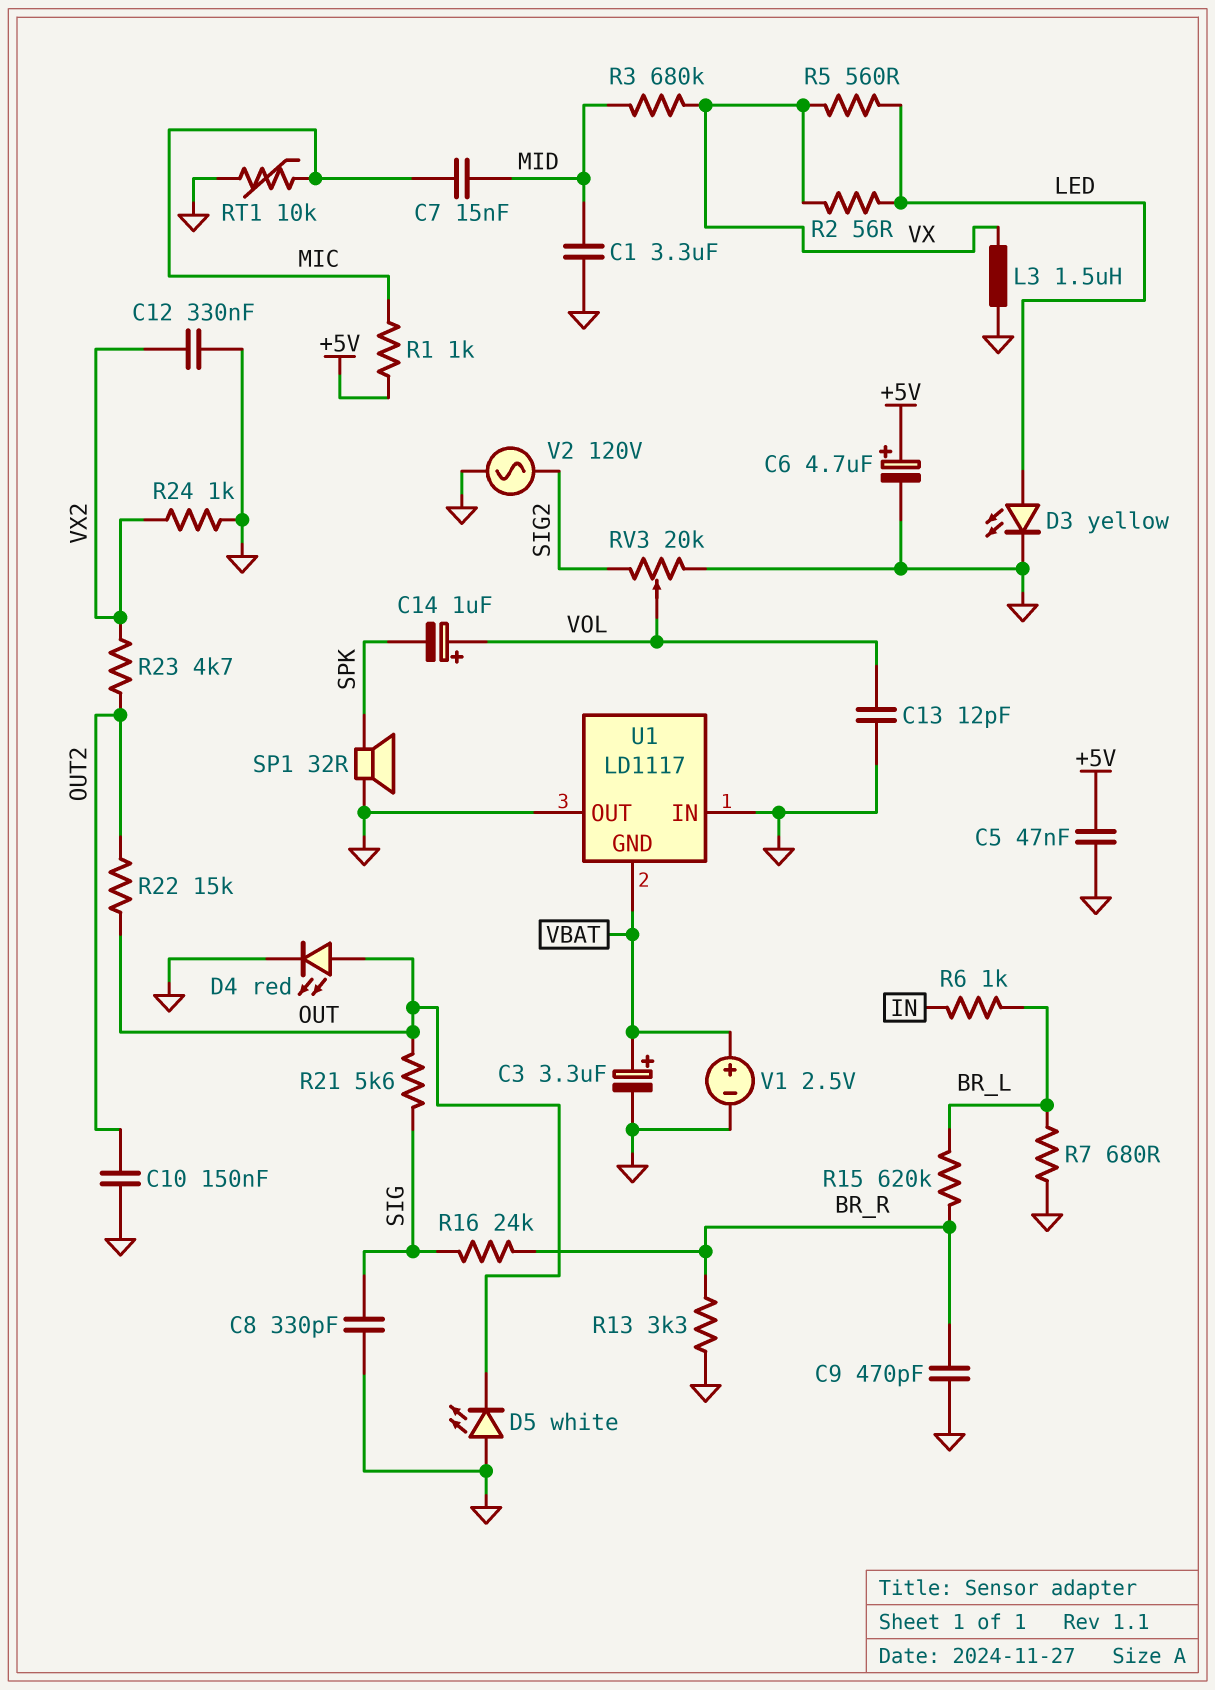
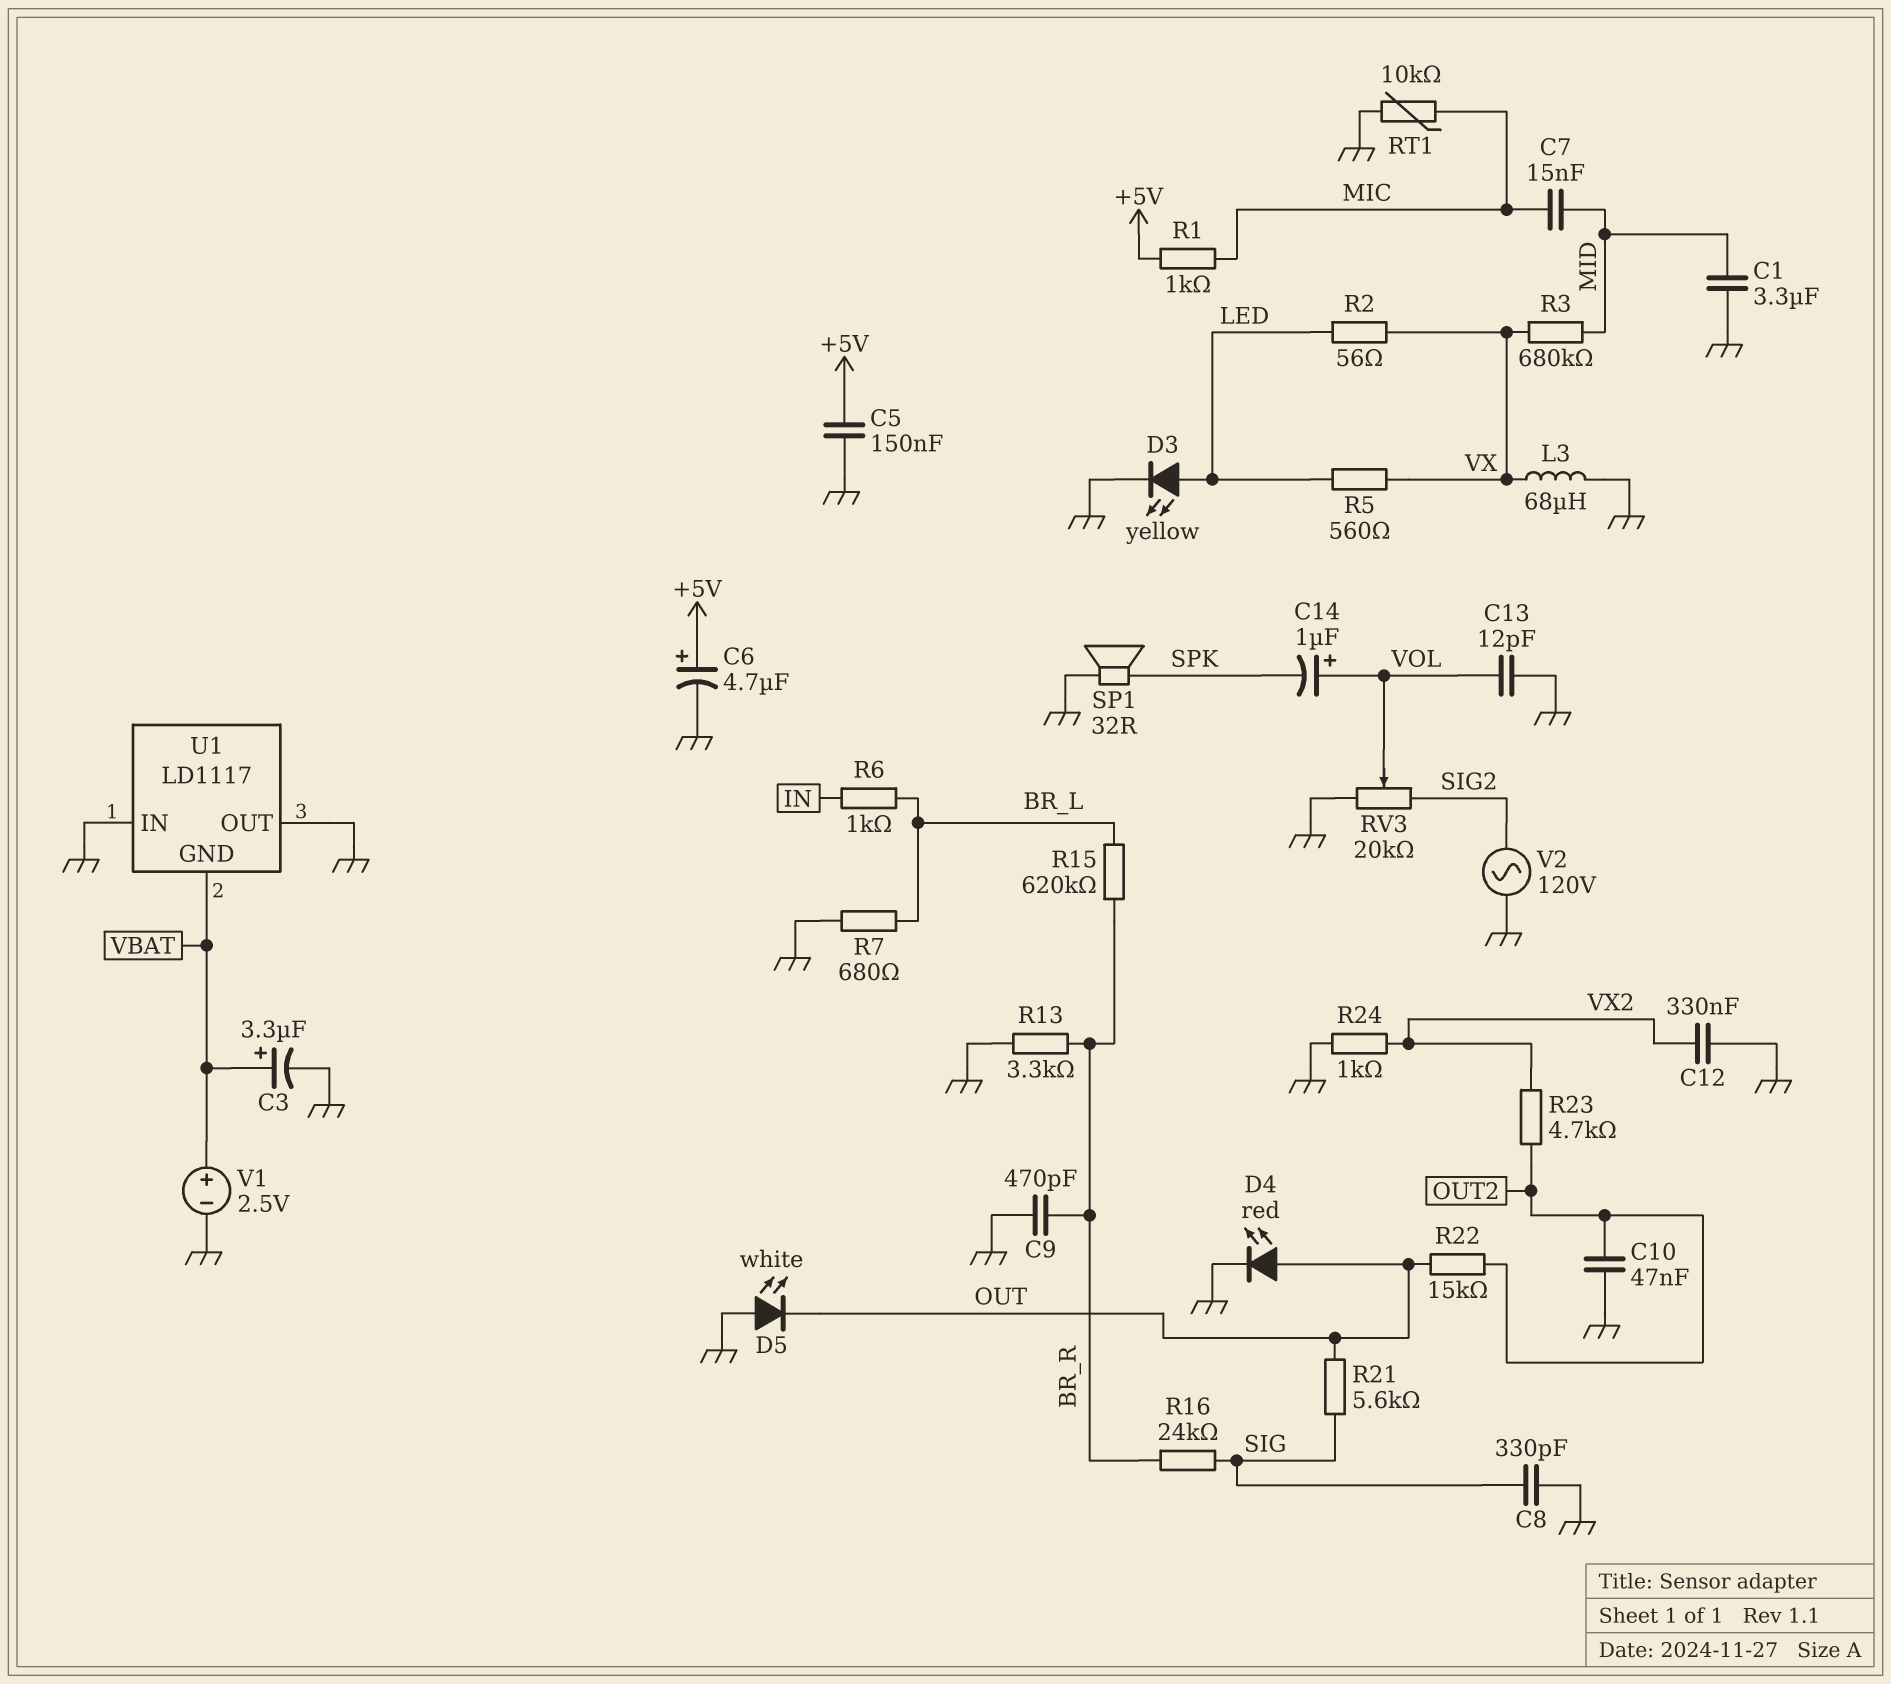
C5: 47nF (+5V, GND) -> 150nF (+5V, GND)
C10: 150nF (GND, OUT2) -> 47nF (GND, OUT2)
L3: 1.5uH (GND, VX) -> 68uH (GND, VX)

